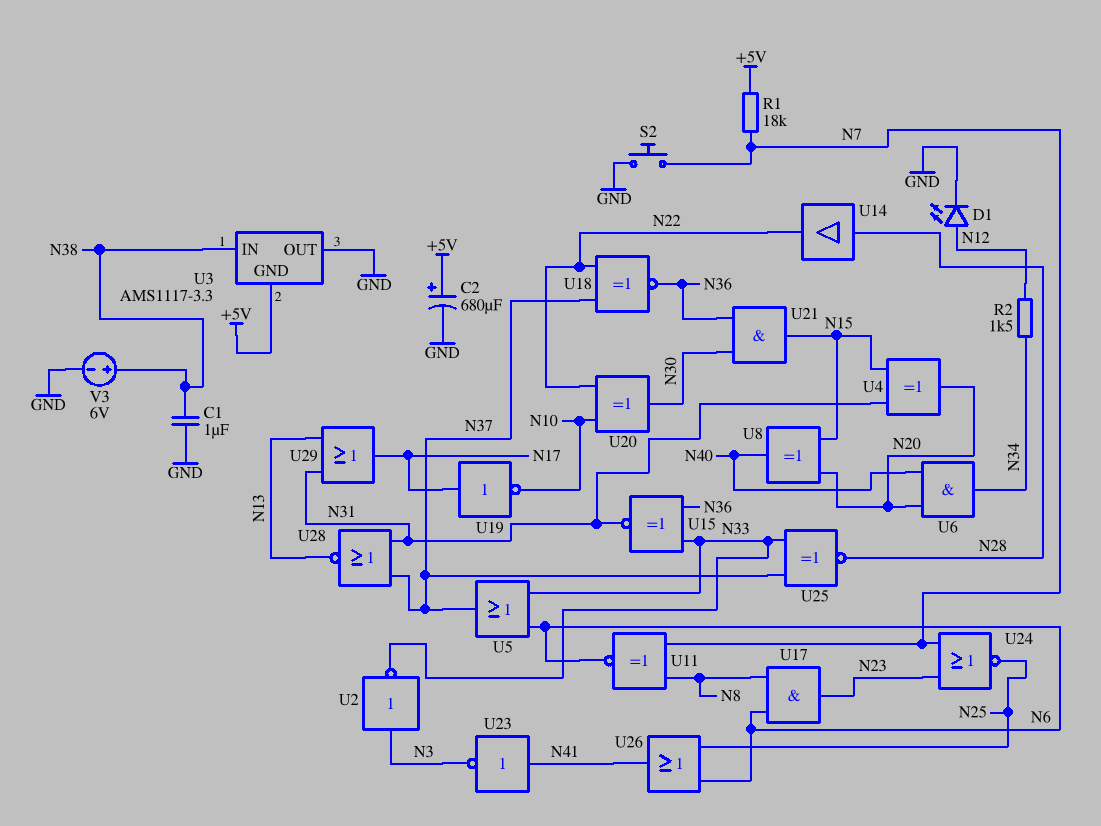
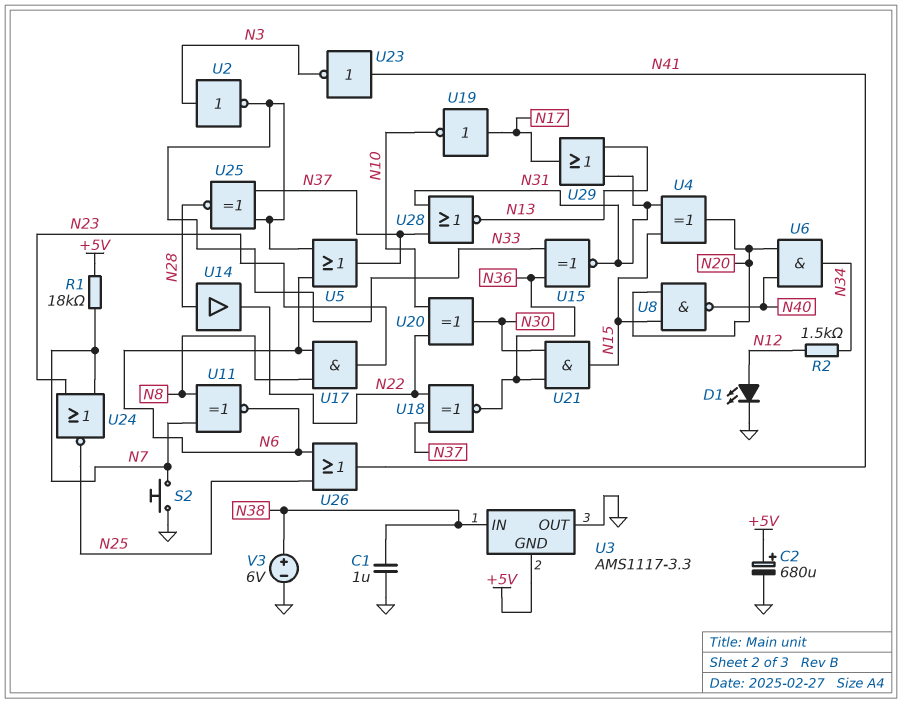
U8: XOR (in N15, in N20, out N40) -> NAND (in N15, in N20, out N40)

